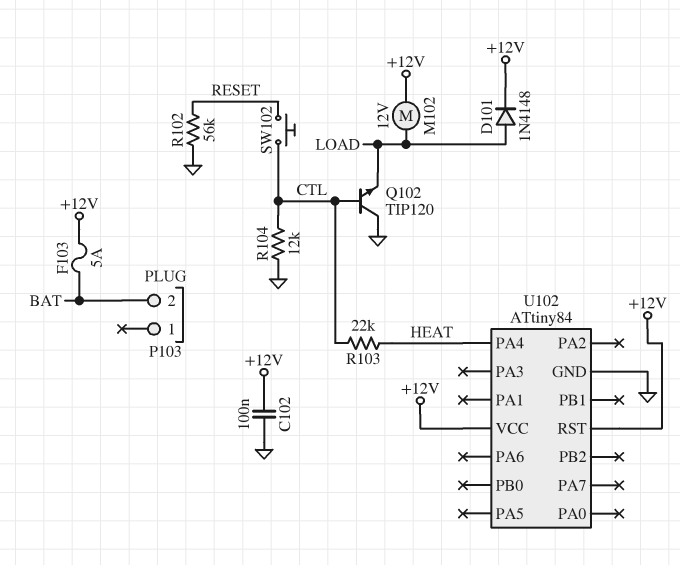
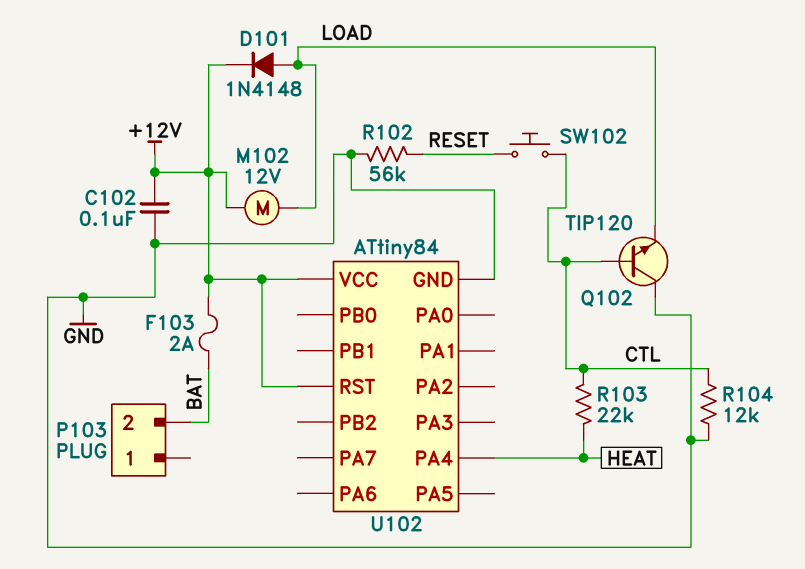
F103: 5A (+12V, BAT) -> 2A (+12V, BAT)

